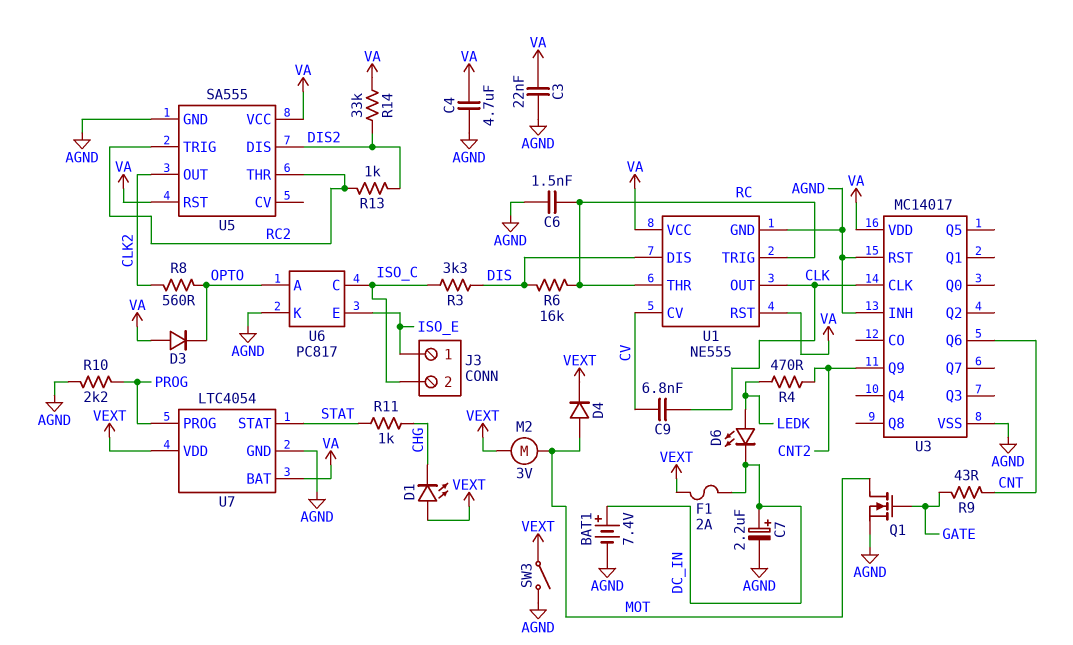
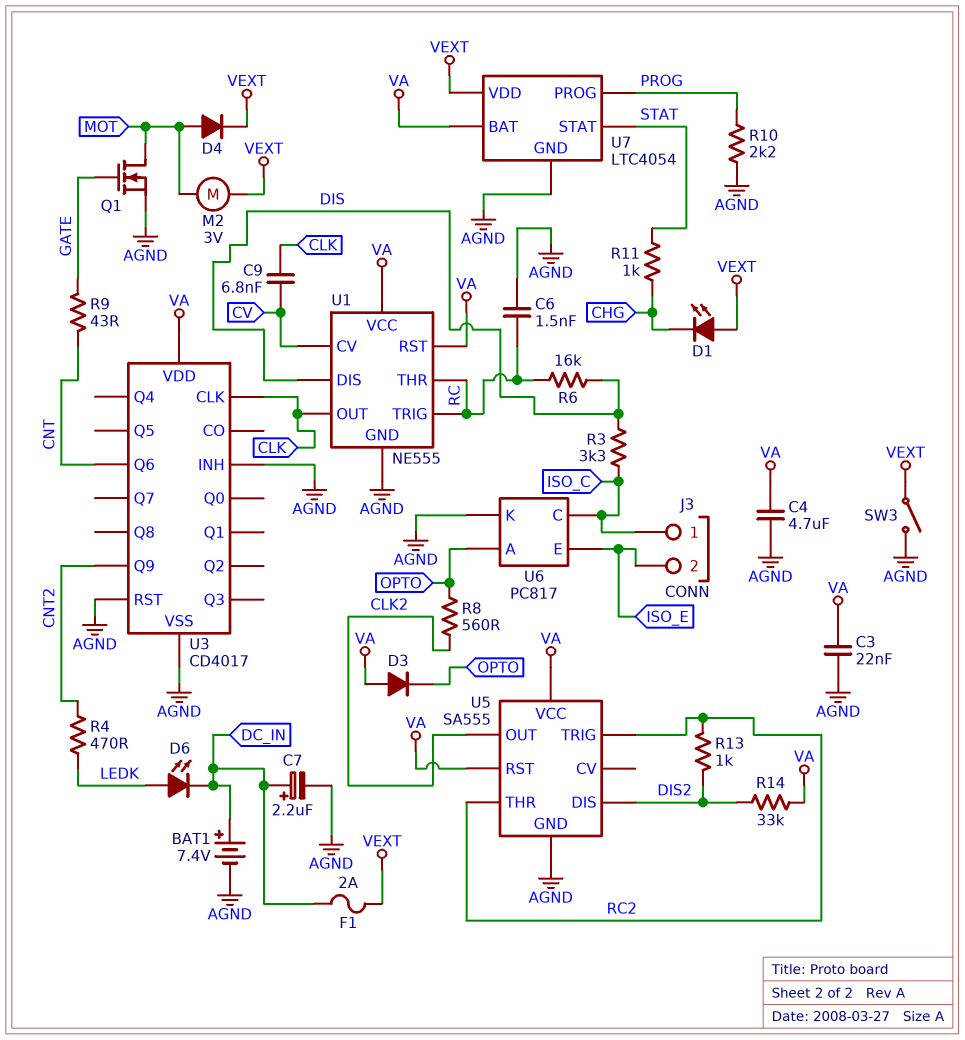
J3 pin 1: ISO_E -> ISO_C
J3 pin 2: ISO_C -> ISO_E
U3: MC14017 -> CD4017

